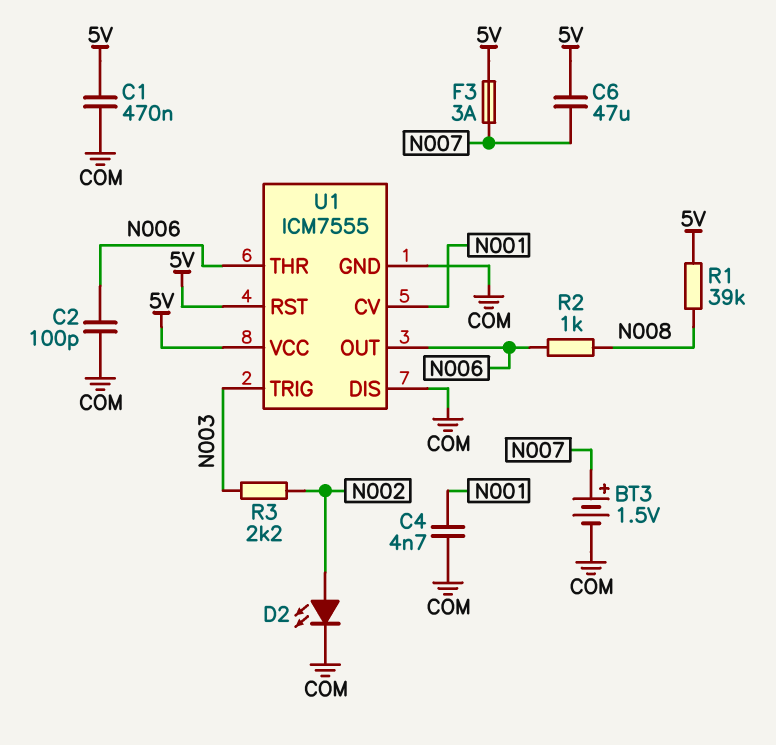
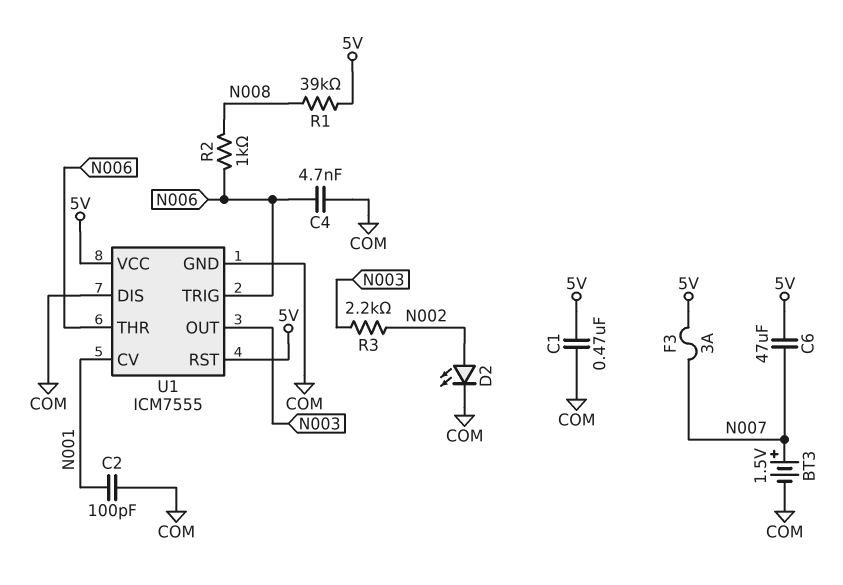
C2: 100pF (COM, N006) -> 100pF (COM, N001)
C4: 4.7nF (COM, N001) -> 4.7nF (COM, N006)
U1 pin OUT: N006 -> N003
U1 pin TRIG: N003 -> N006

